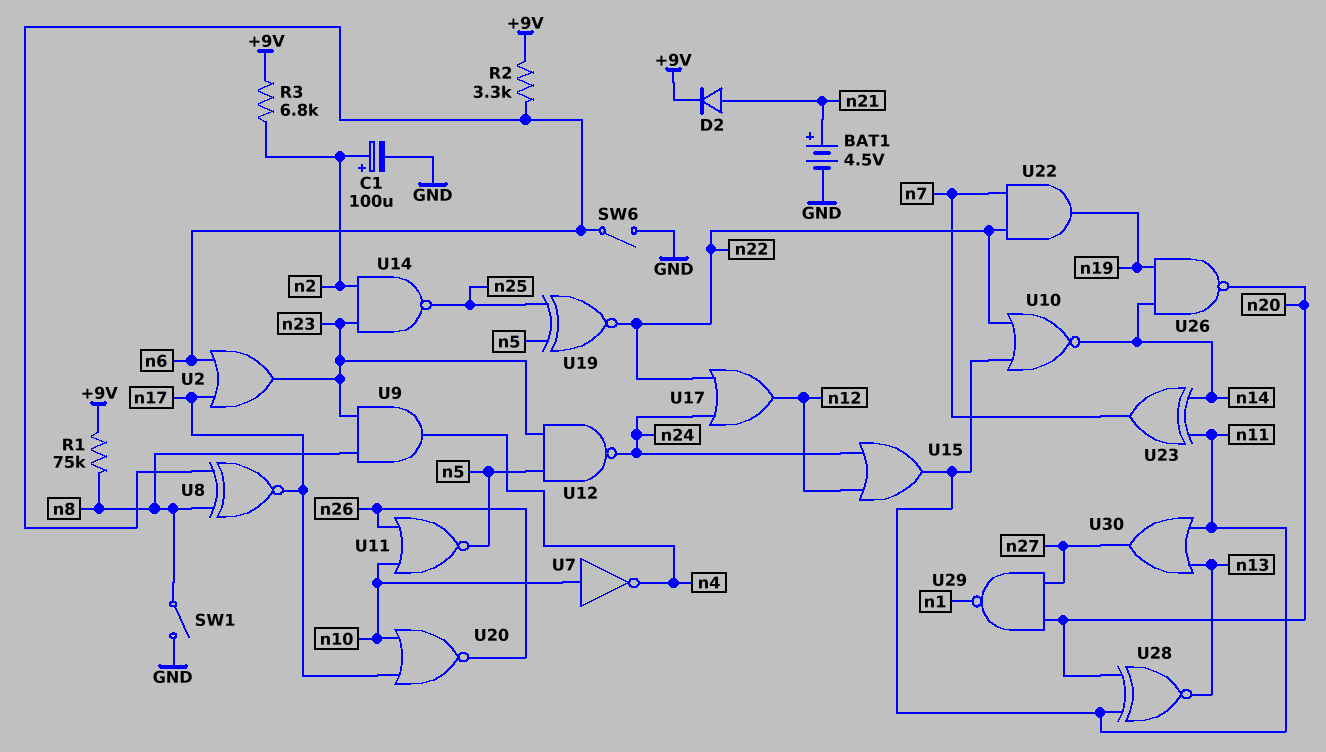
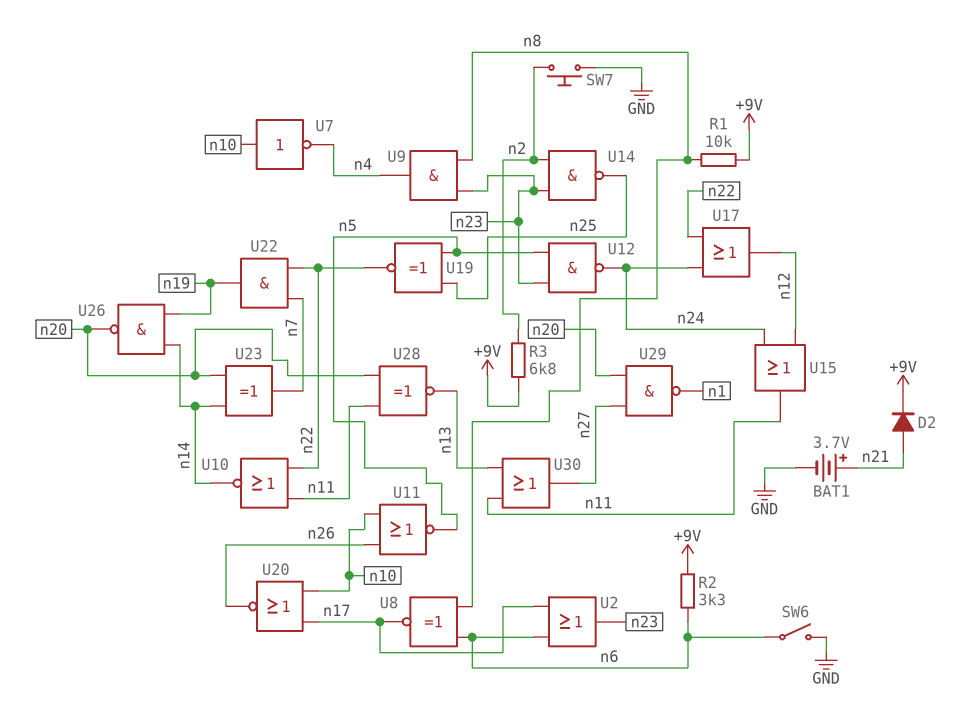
BAT1: 4.5V (plus n21, minus GND) -> 3.7V (plus n21, minus GND)
C1: 100uF (plus n2, minus GND) -> none
R1: 75k (+9V, n8) -> 10k (+9V, n8)
SW1: switch (GND, n8) -> none
SW7: none -> button (GND, n2)
U23: XOR (in n11, in n14, out n7) -> XOR (in n14, in n20, out n7)

